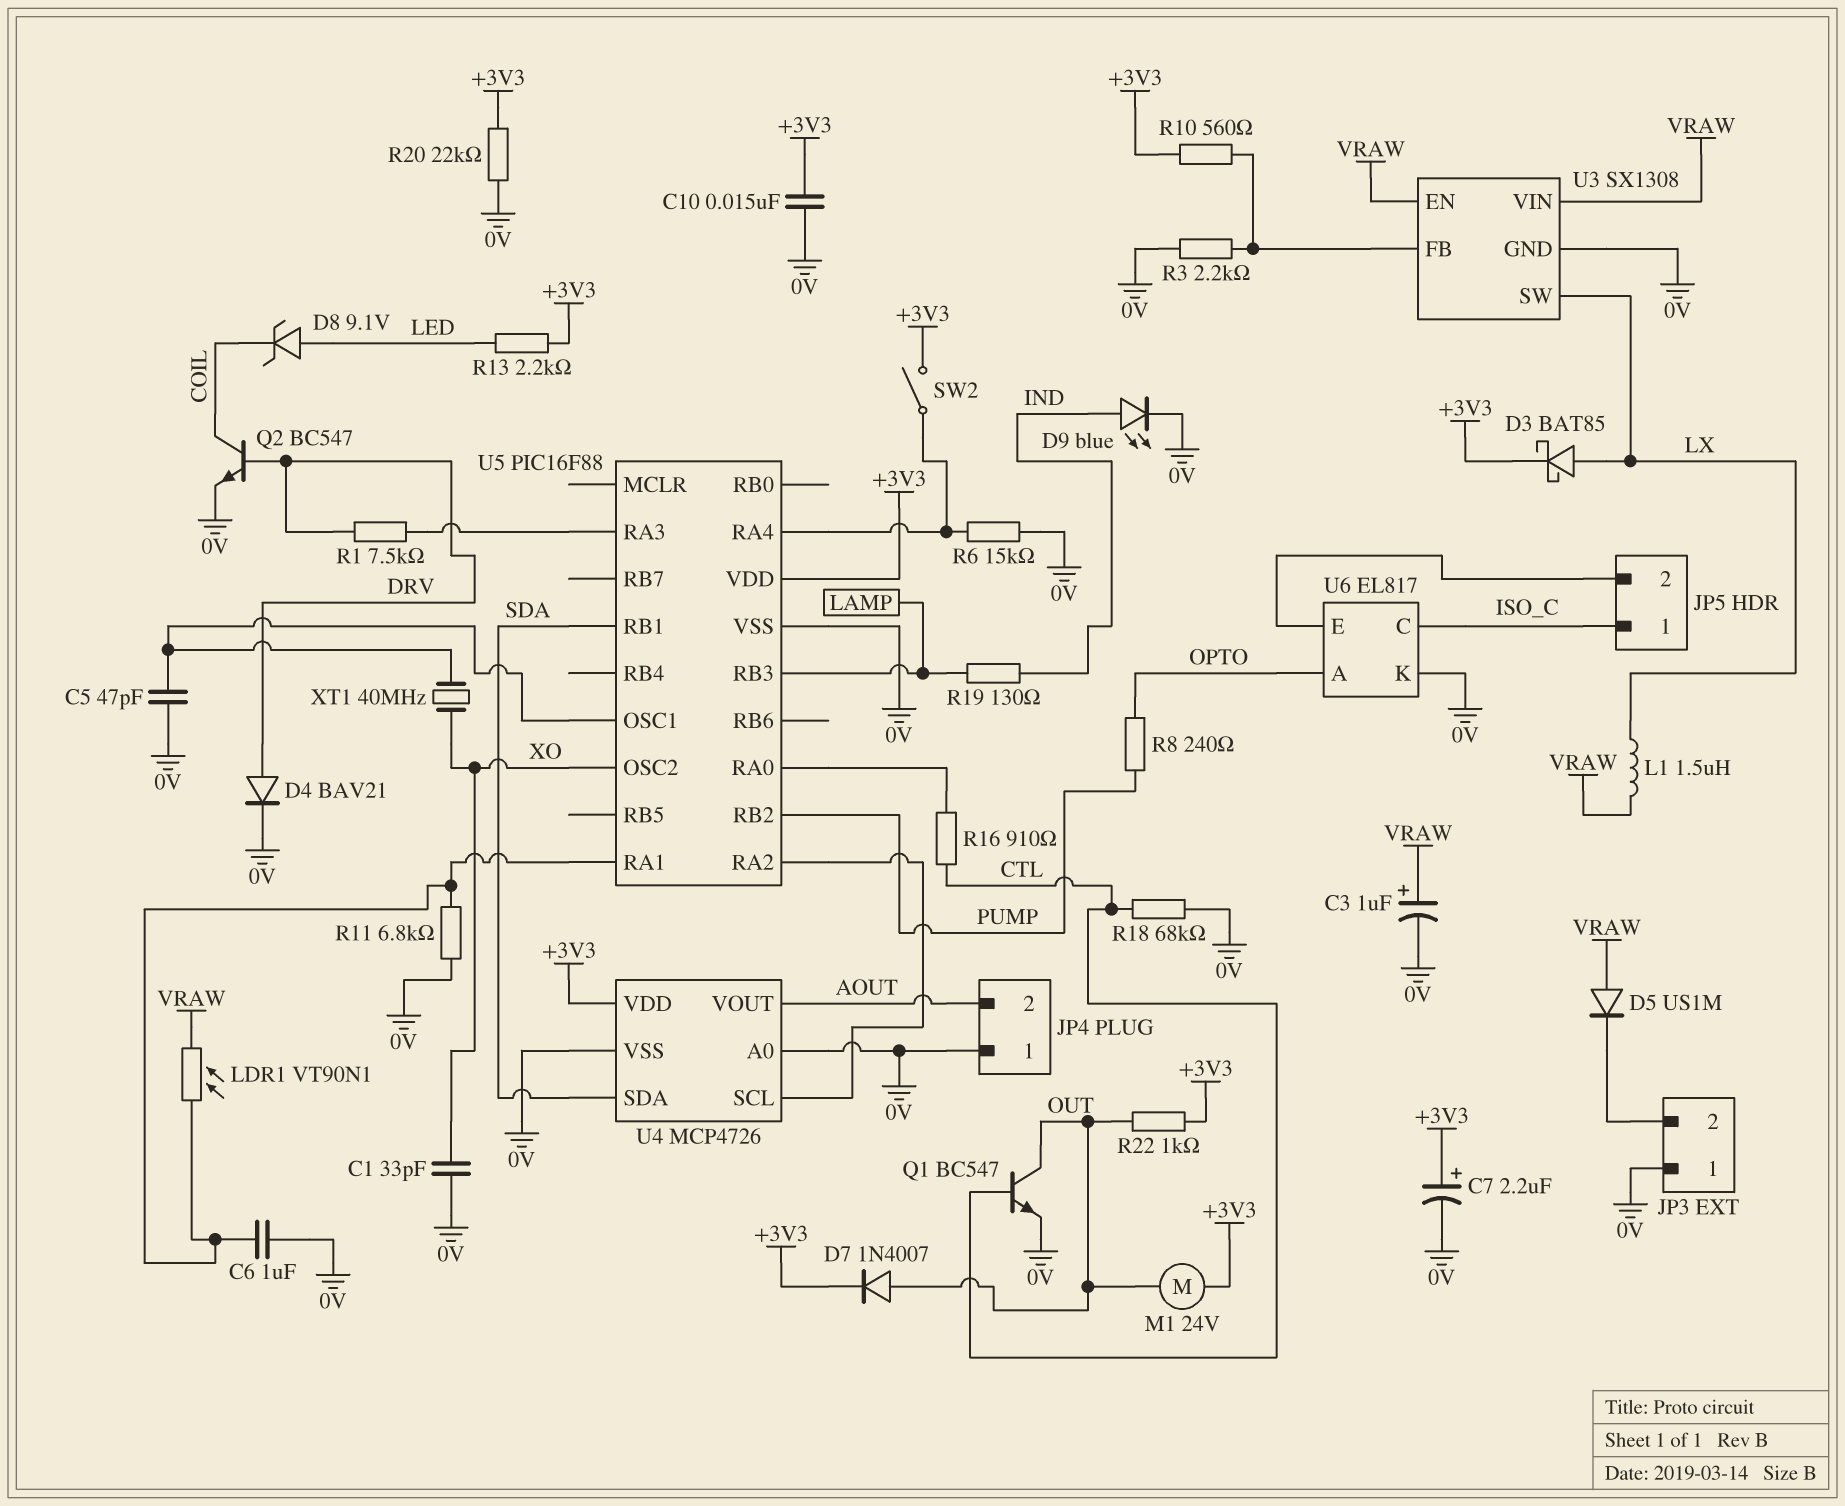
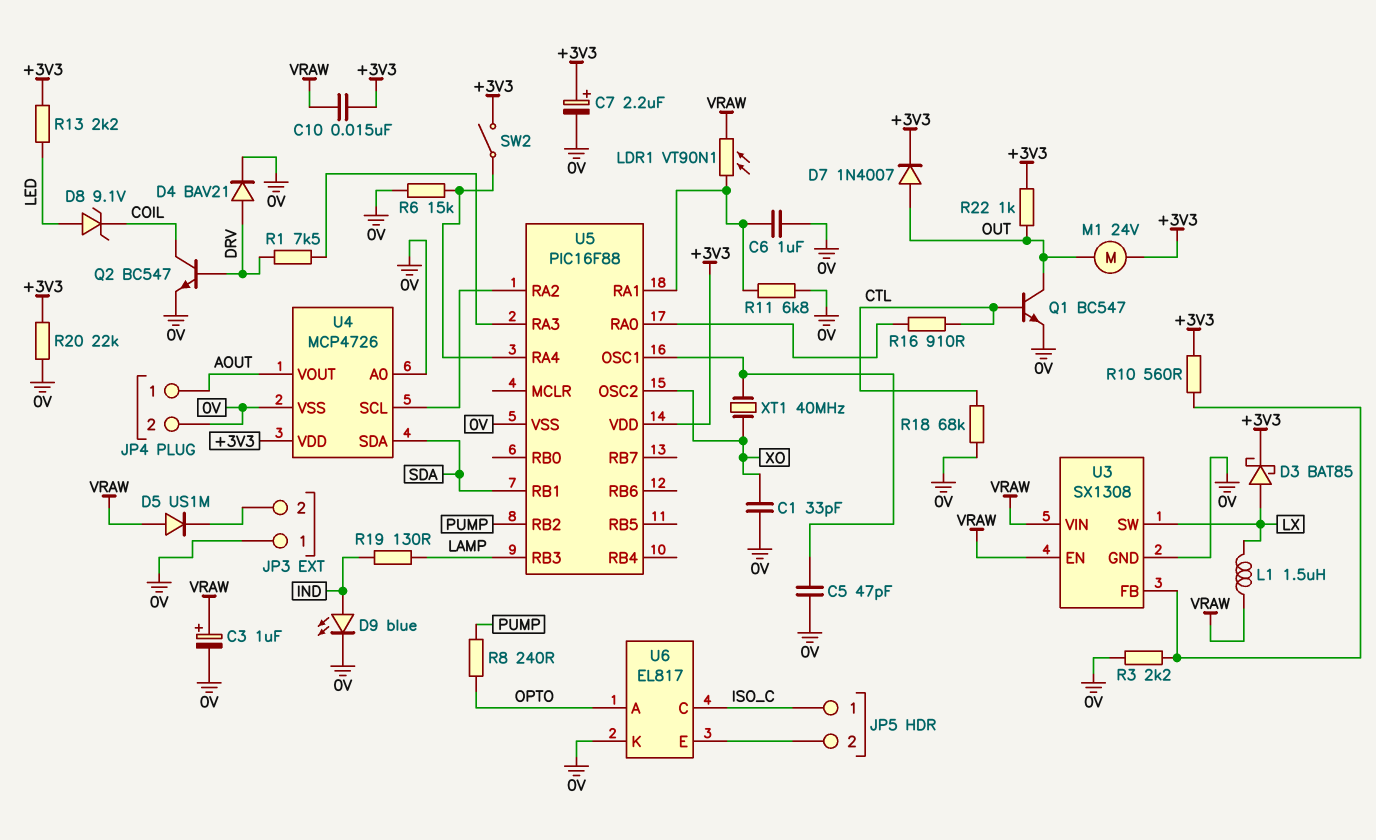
C10: 15nF (+3V3, 0V) -> 15nF (+3V3, VRAW)
JP4 pin 1: 0V -> AOUT
JP4 pin 2: AOUT -> 0V

